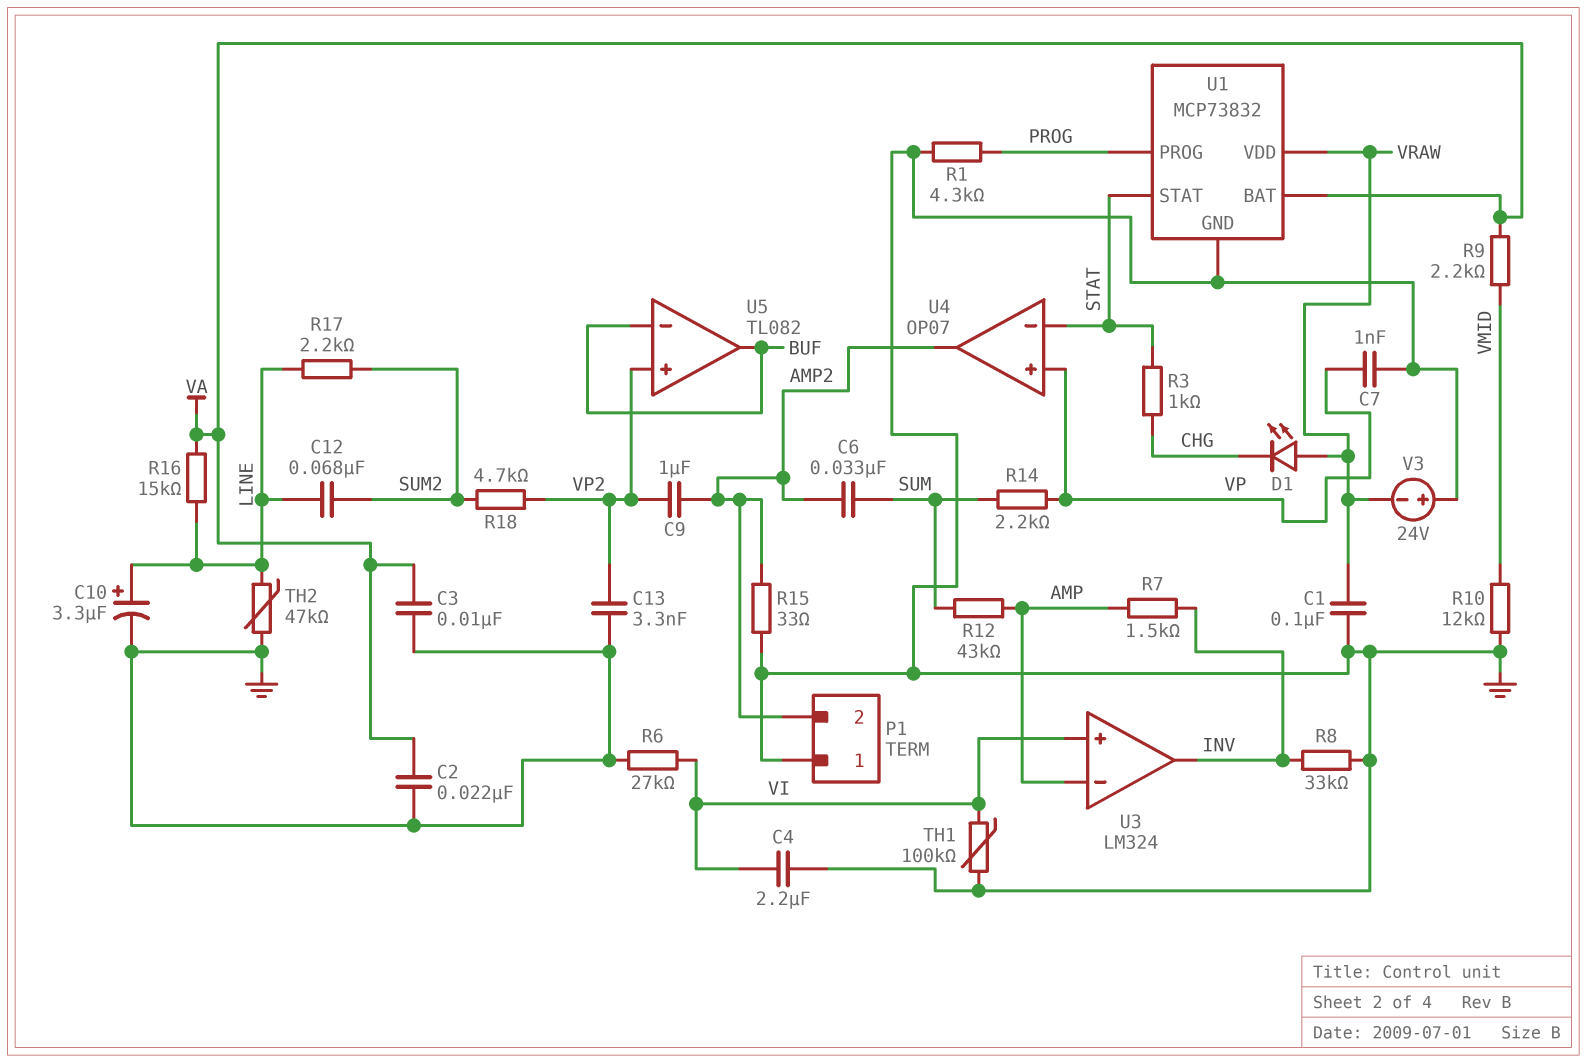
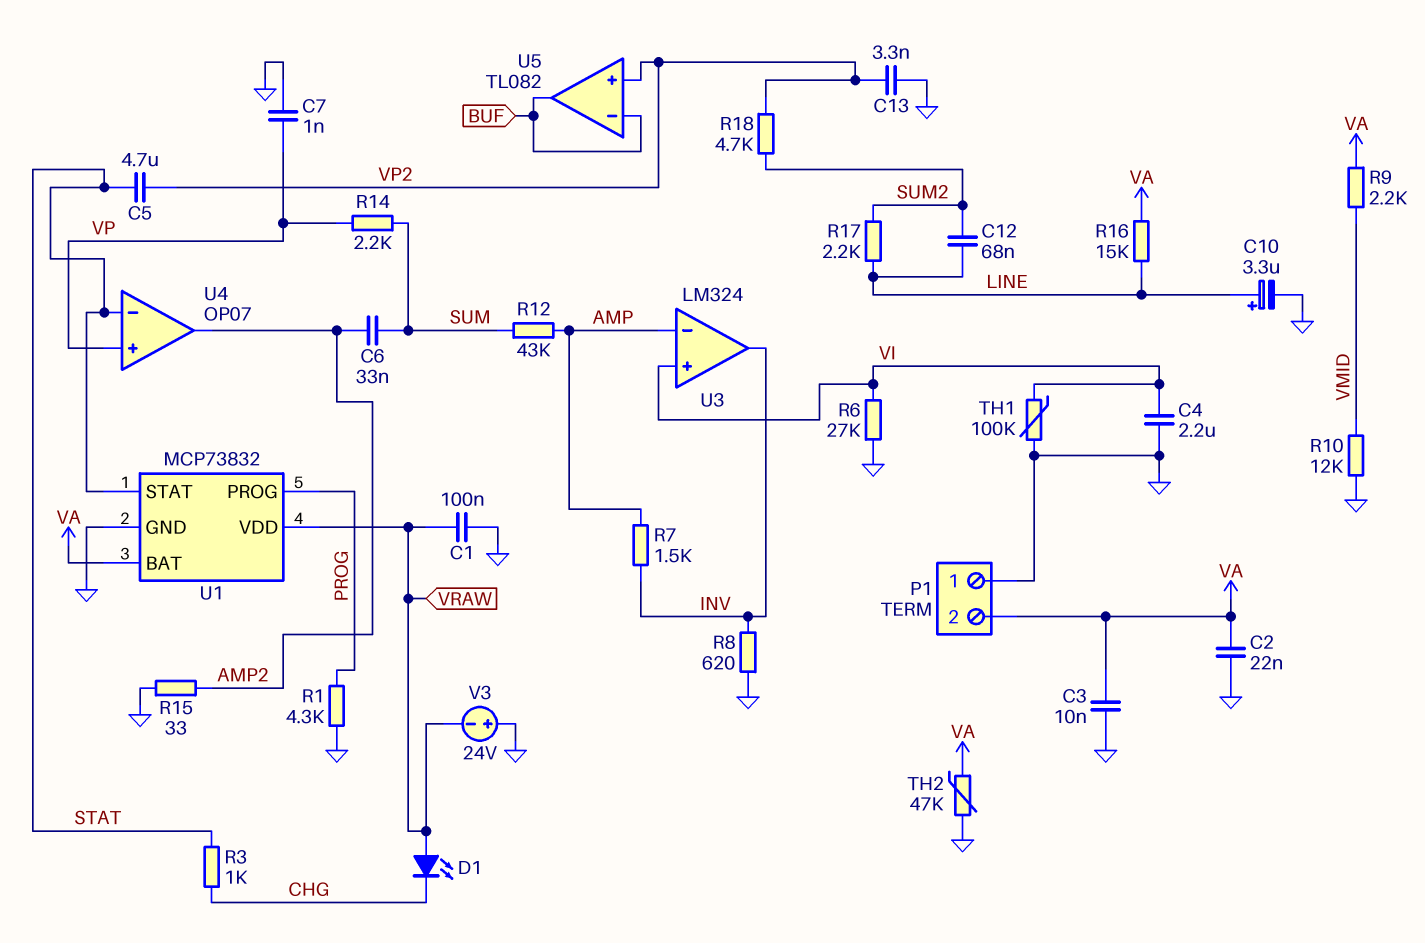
C5: none -> 4.7uF (STAT, VP2)
C9: 1uF (AMP2, VP2) -> none
P1 pin 2: AMP2 -> VA
R8: 33k (GND, INV) -> 620 (GND, INV)
TH2: 47k (GND, LINE) -> 47k (GND, VA)

